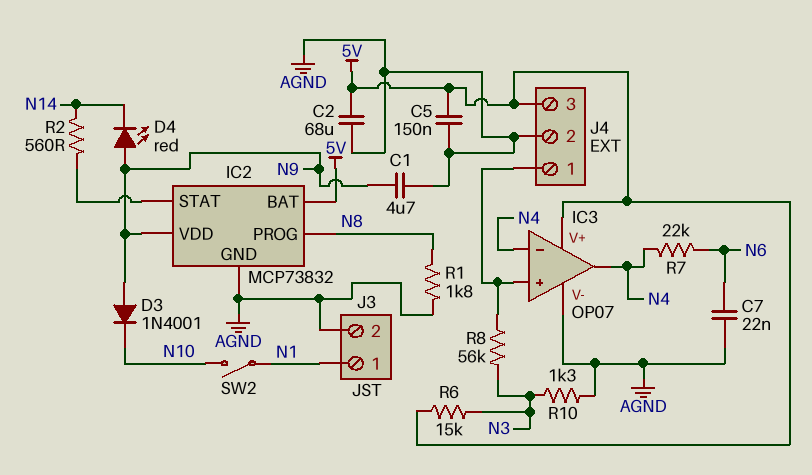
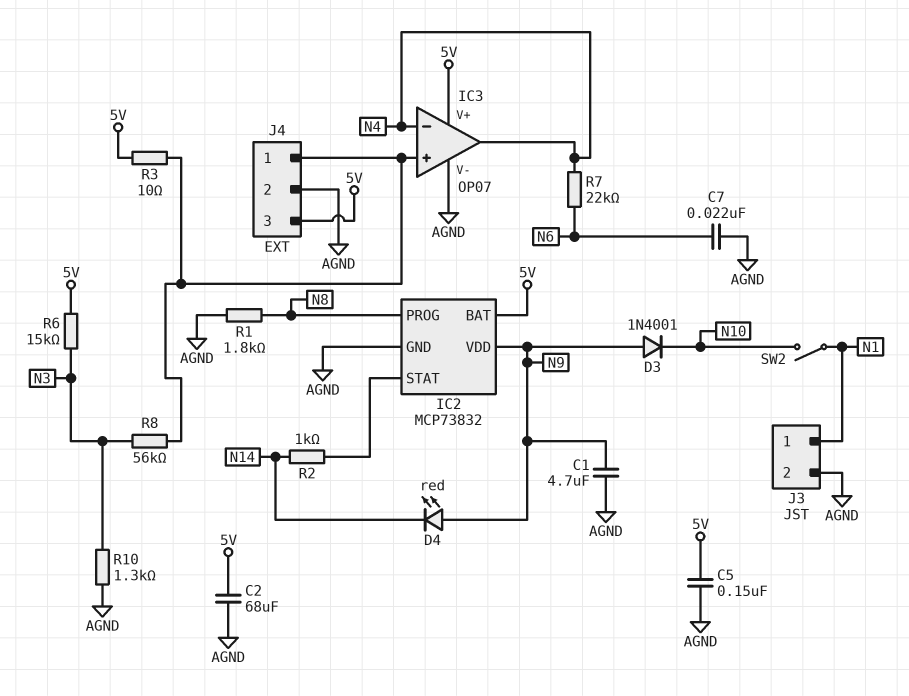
R2: 560 (IC2/STAT, N14) -> 1k (IC2/STAT, N14)
R3: none -> 10 (5V, IC3/in+)

